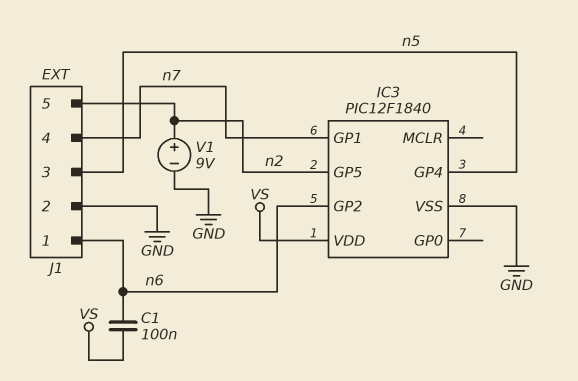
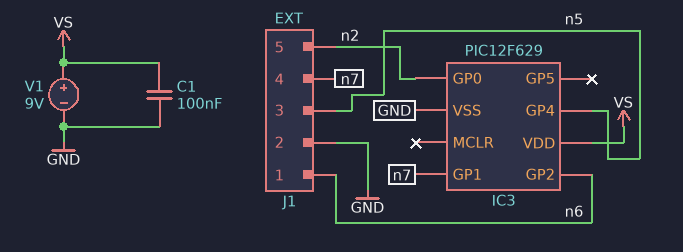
C1: 100nF (VS, n6) -> 100nF (GND, VS)
IC3: PIC12F1840 -> PIC12F629
IC3 pin GP0: none -> n2
IC3 pin GP5: n2 -> none
V1: 9V (plus n2, minus GND) -> 9V (plus VS, minus GND)

